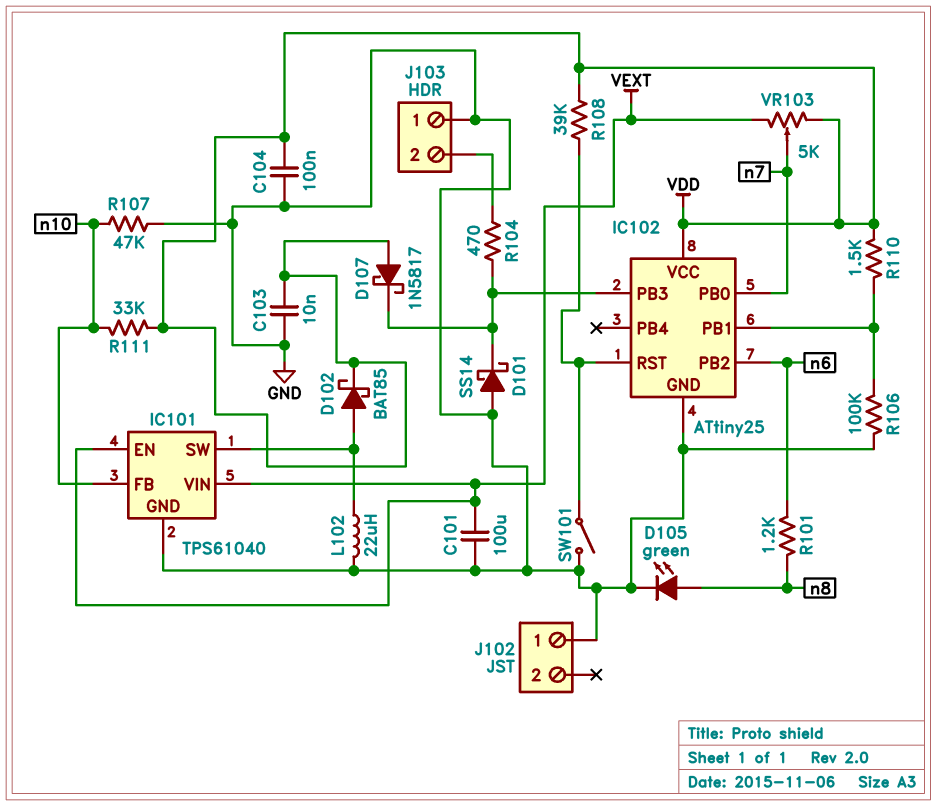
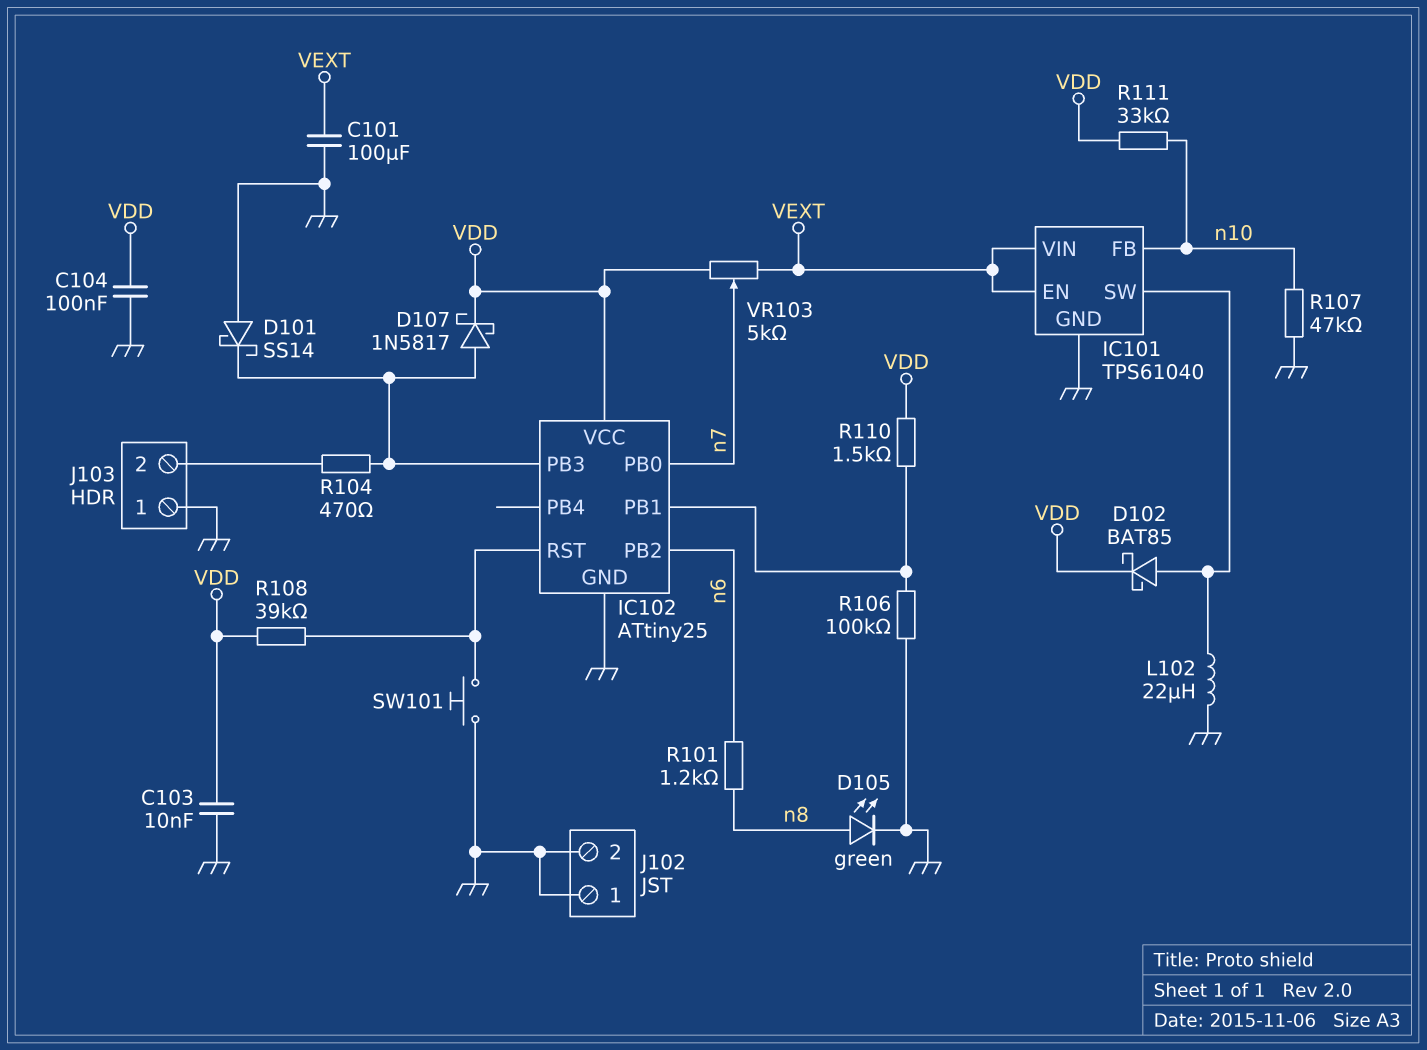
D107: schottky 1N5817 (A VDD, K IC102/PB3) -> schottky 1N5817 (A IC102/PB3, K VDD)
J102 pin 2: none -> GND
SW101: switch (GND, IC102/RST) -> button (GND, IC102/RST)

